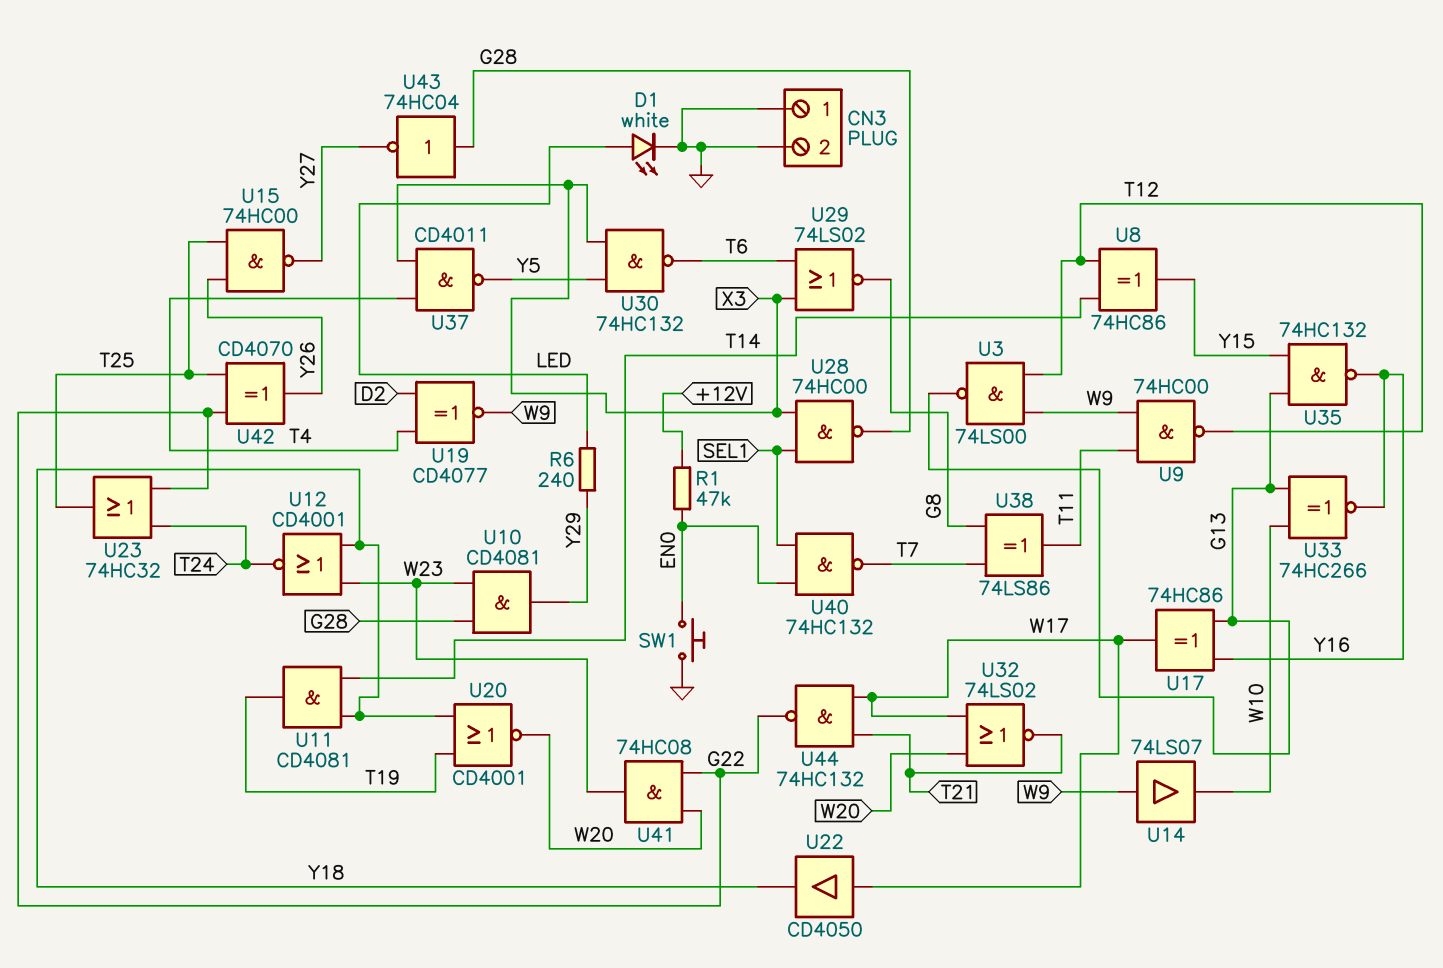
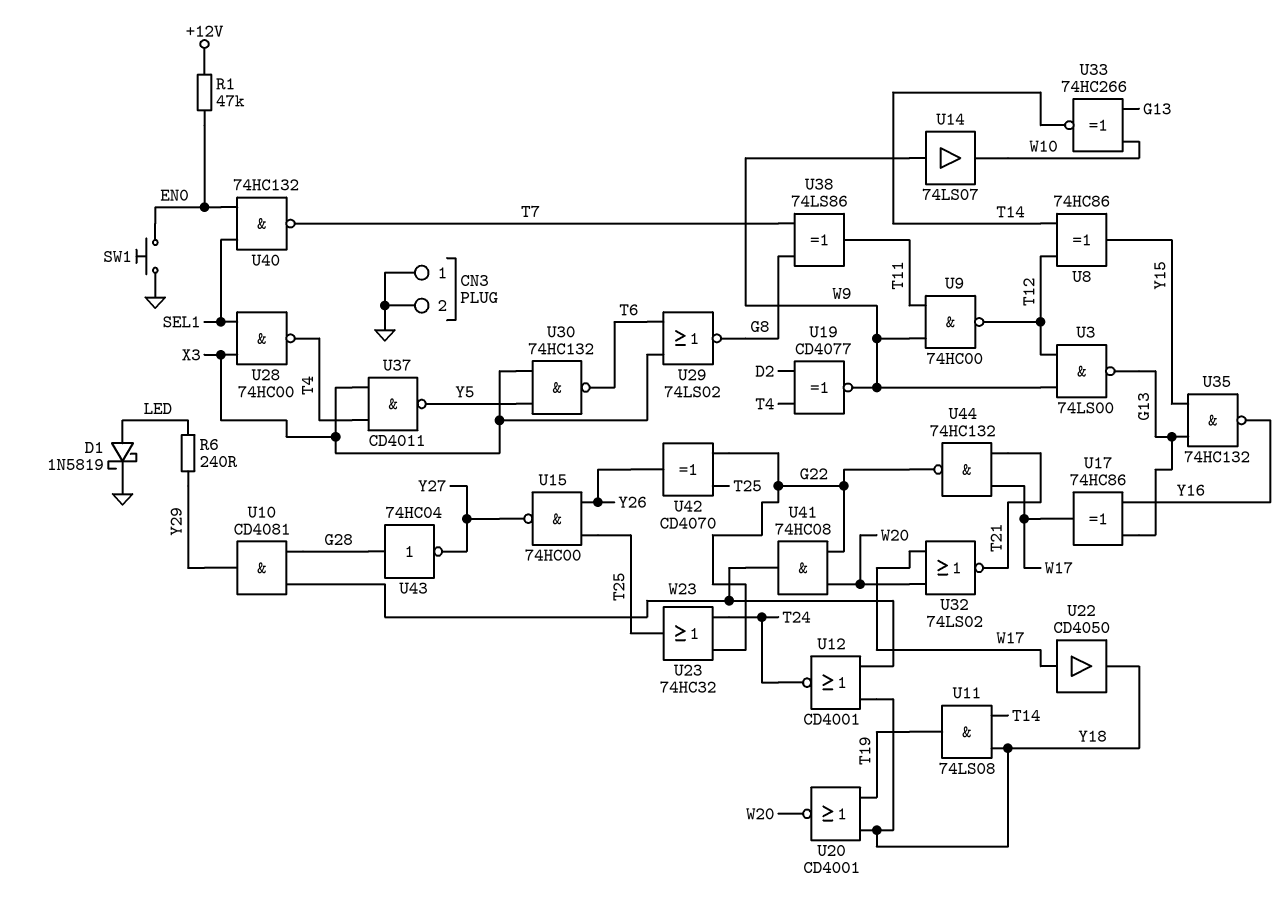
D1: LED white (A LED, K GND) -> schottky 1N5819 (A LED, K GND)
U11: AND CD4081 (in T14, in Y18, out T19) -> AND 74LS08 (in T14, in Y18, out T19)
U28: NAND 74HC00 (in SEL1, in X3, out G28) -> NAND 74HC00 (in SEL1, in X3, out T4)
U33: XNOR 74HC266 (in G13, in W10, out Y16) -> XNOR 74HC266 (in G13, in W10, out T14)

